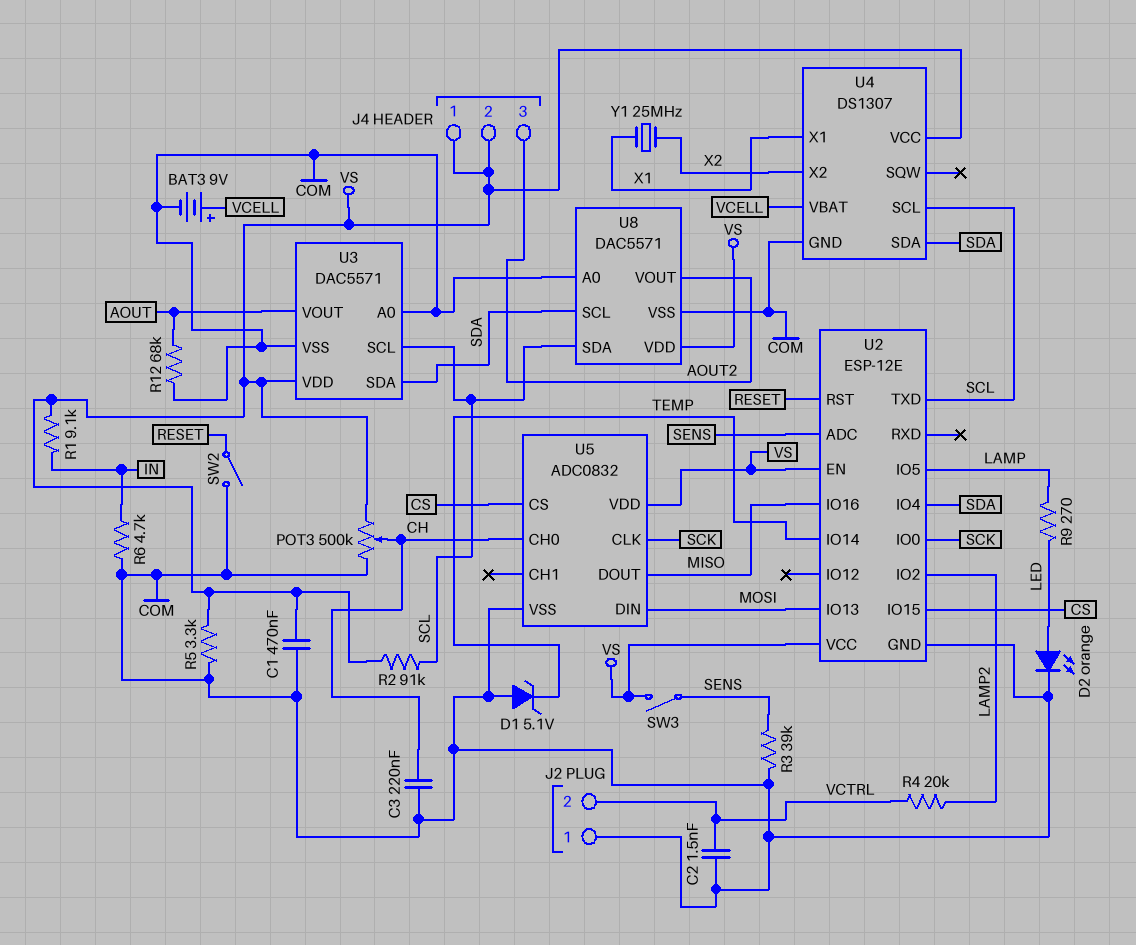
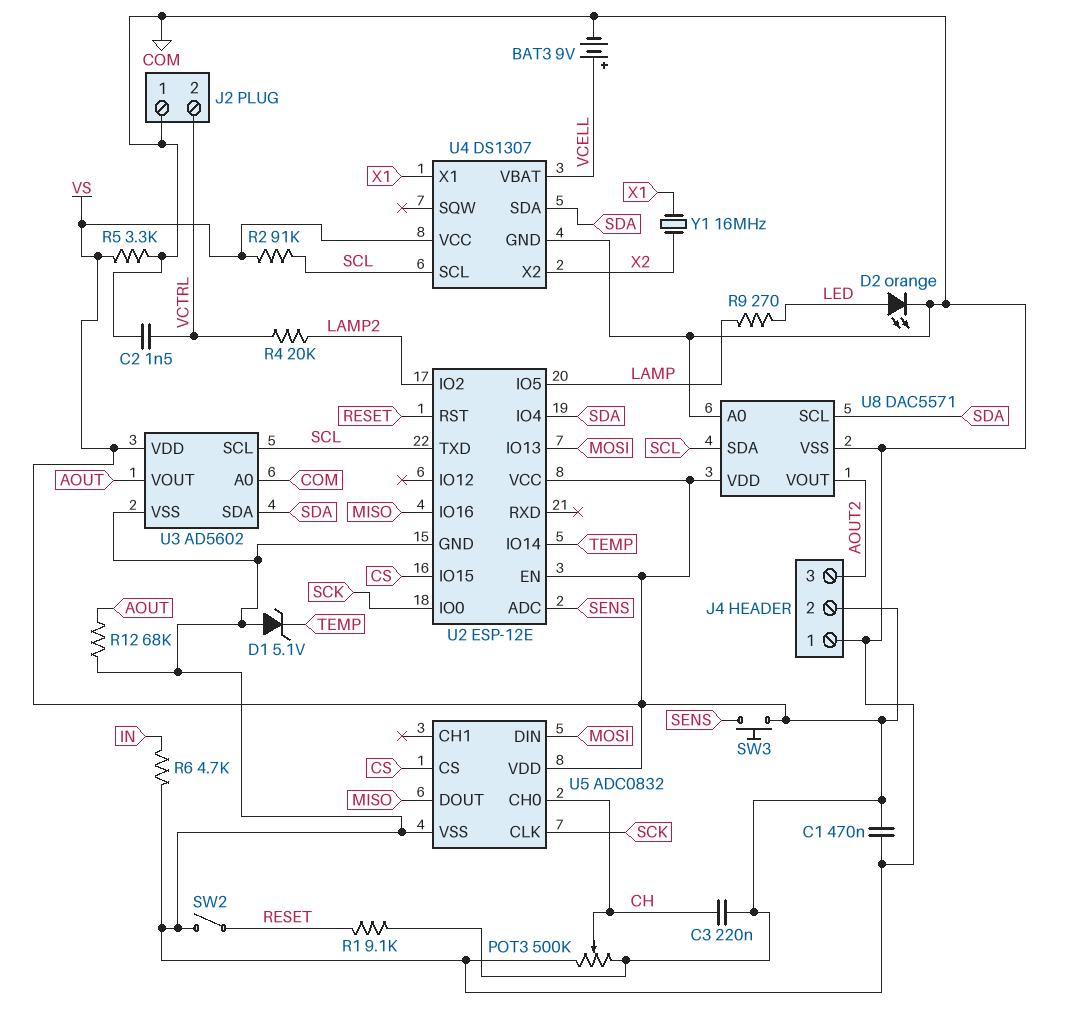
C3: 220nF (CH, COM) -> 220nF (CH, VS)
J4 pin 1: VS -> COM
R1: 9.1k (IN, VS) -> 9.1k (RESET, VS)
R3: 39k (COM, SENS) -> none
SW3: switch (SENS, VS) -> button (SENS, VS)
U3: DAC5571 -> AD5602
Y1: 25MHz (X1, X2) -> 16MHz (X1, X2)

